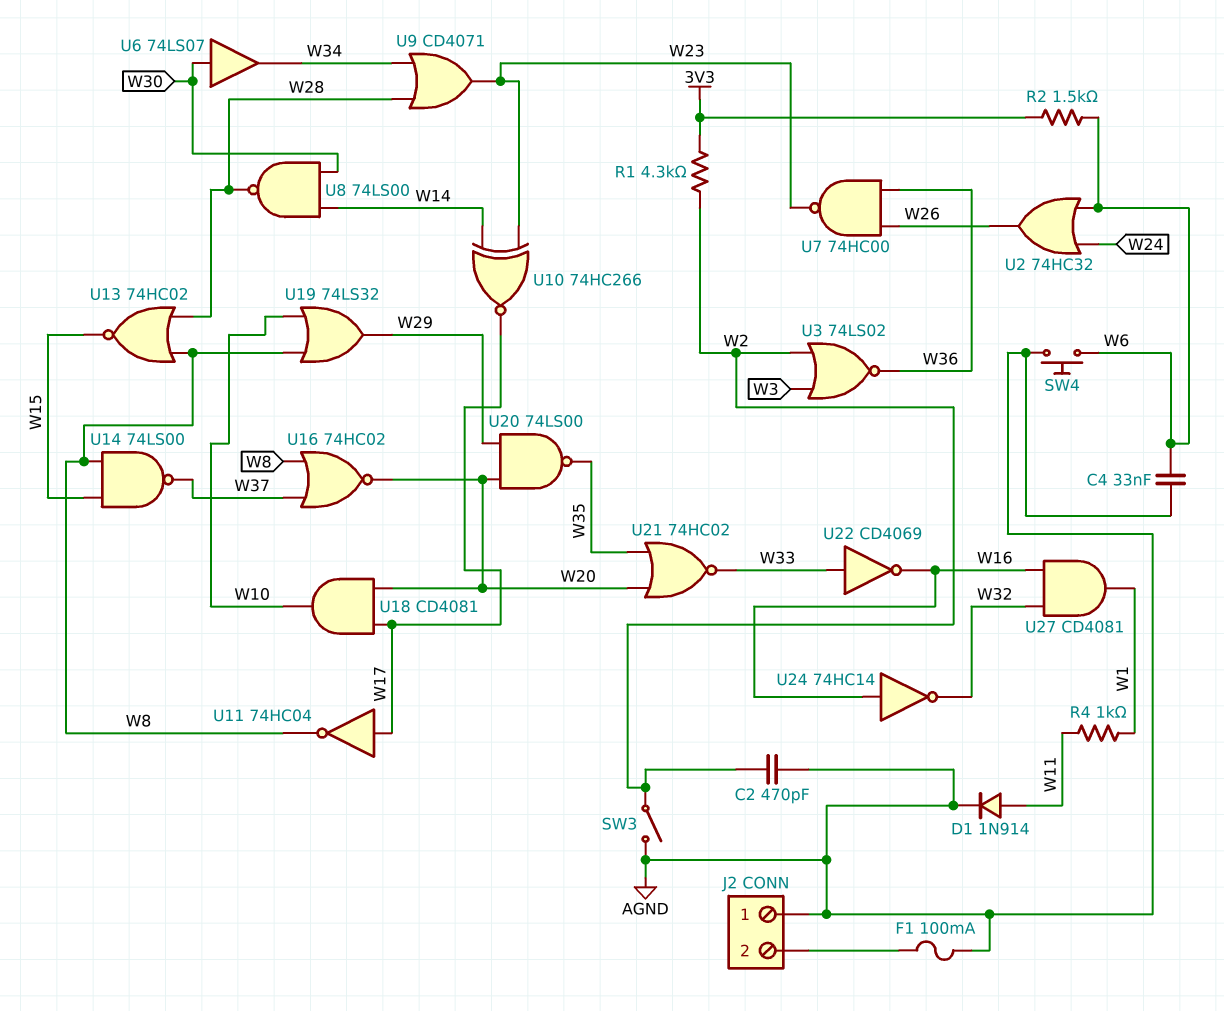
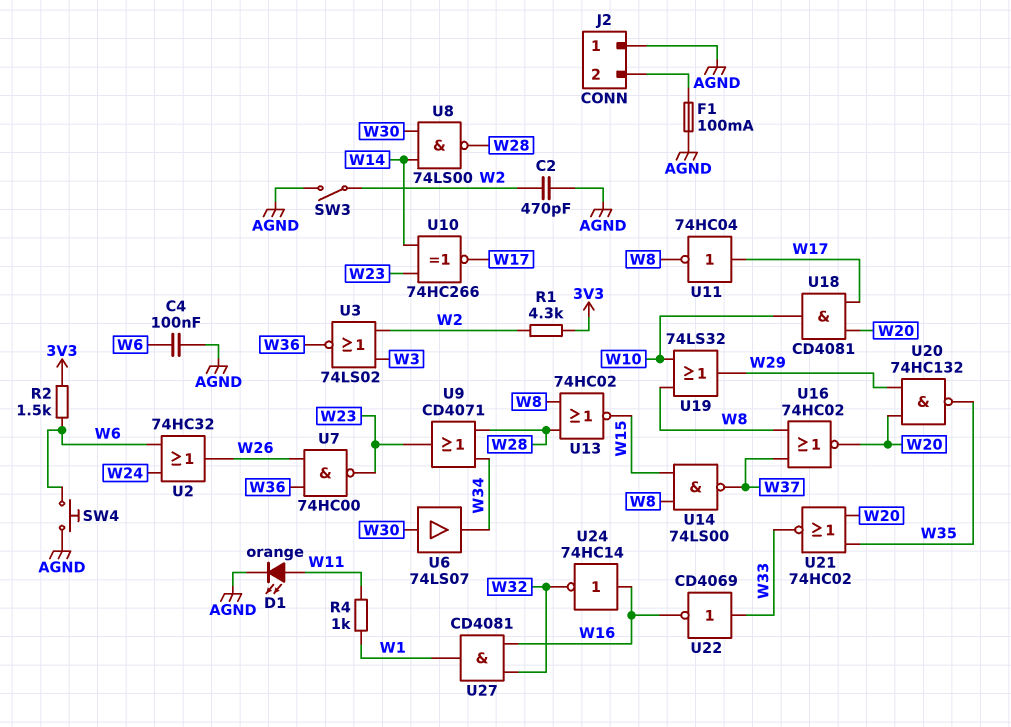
C4: 33nF (AGND, W6) -> 100nF (AGND, W6)
D1: diode 1N914 (A W11, K AGND) -> LED orange (A W11, K AGND)
U20: NAND 74LS00 (in W20, in W29, out W35) -> NAND 74HC132 (in W20, in W29, out W35)

